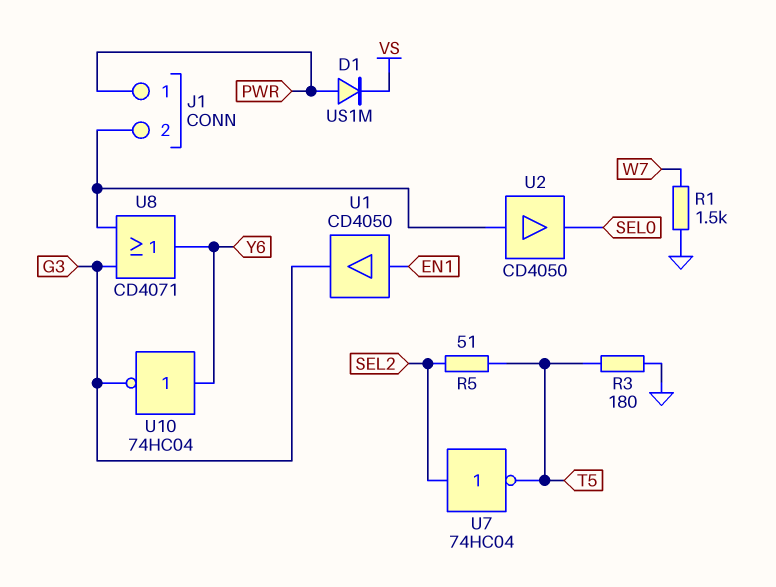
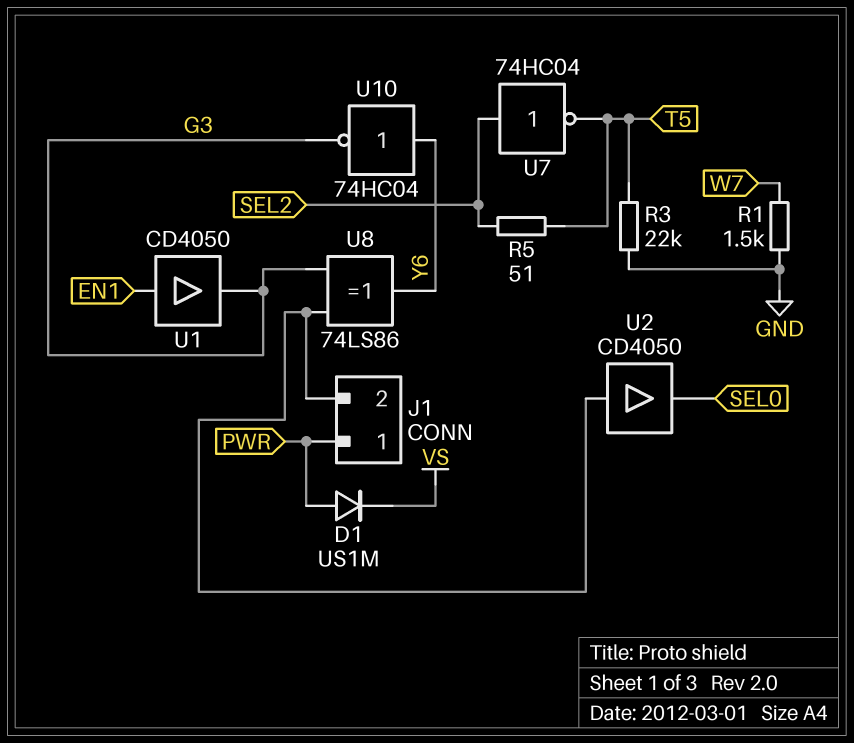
R3: 180 (GND, T5) -> 22k (GND, T5)
U8: OR CD4071 (in G3, in J1/2, out Y6) -> XOR 74LS86 (in G3, in J1/2, out Y6)

